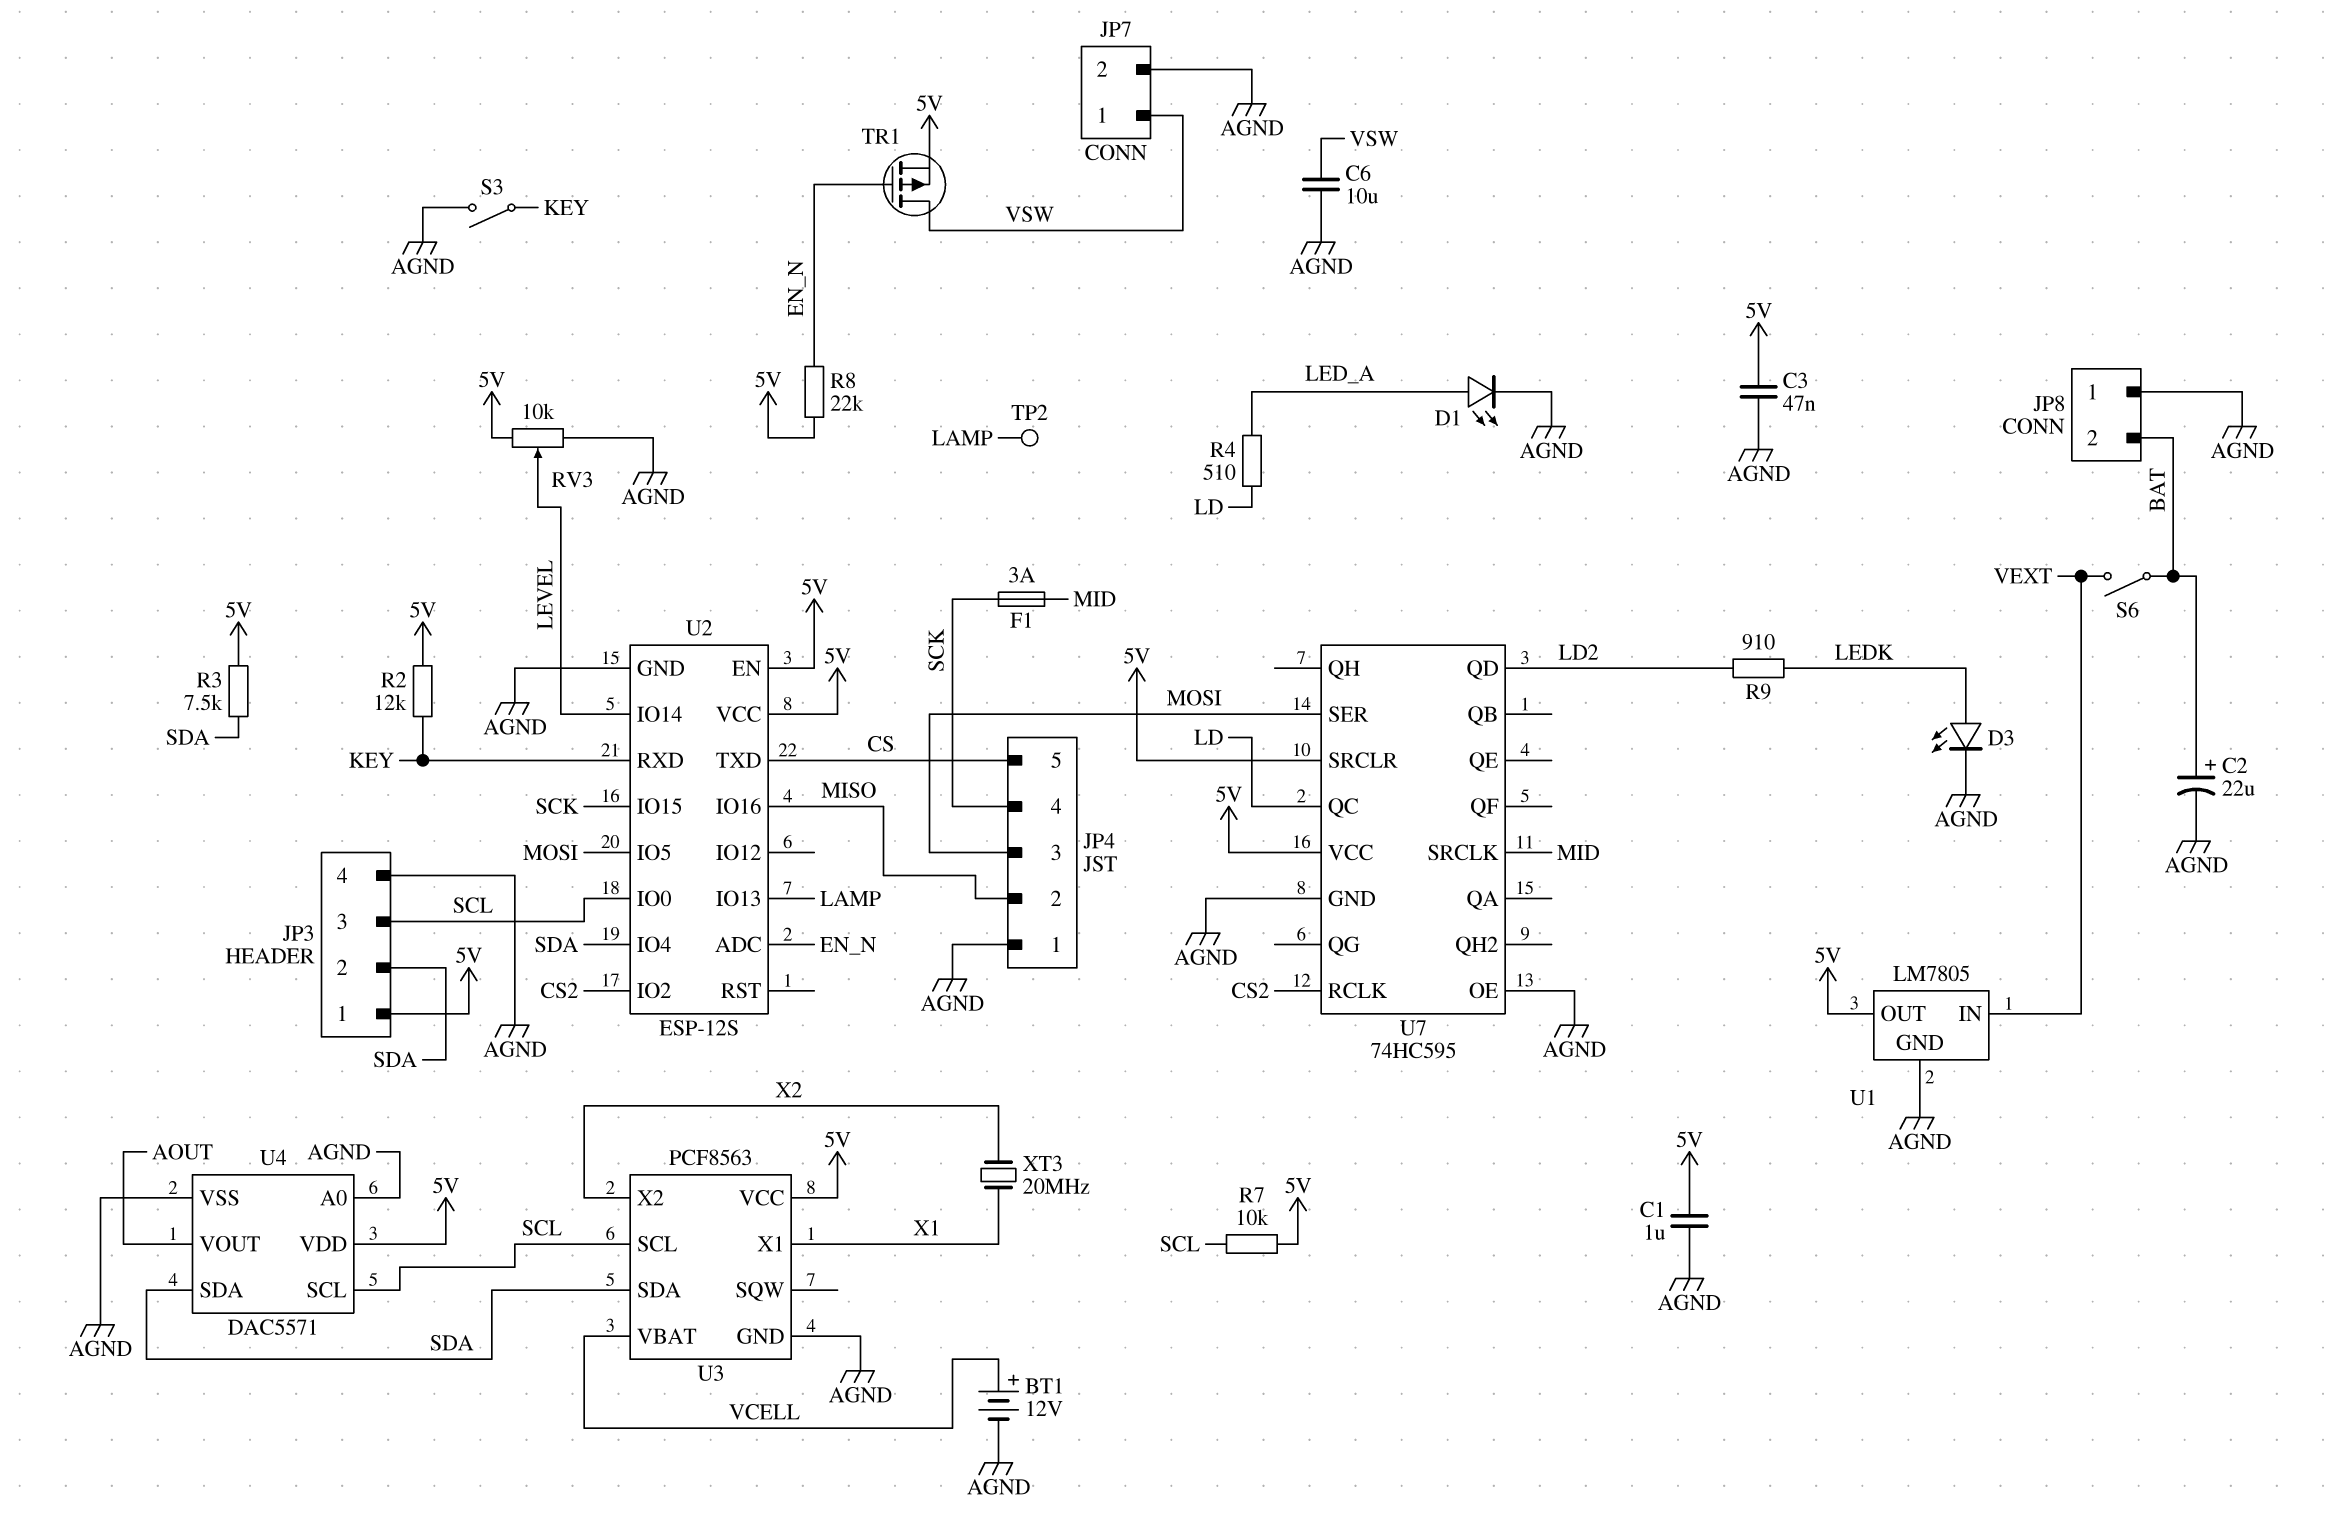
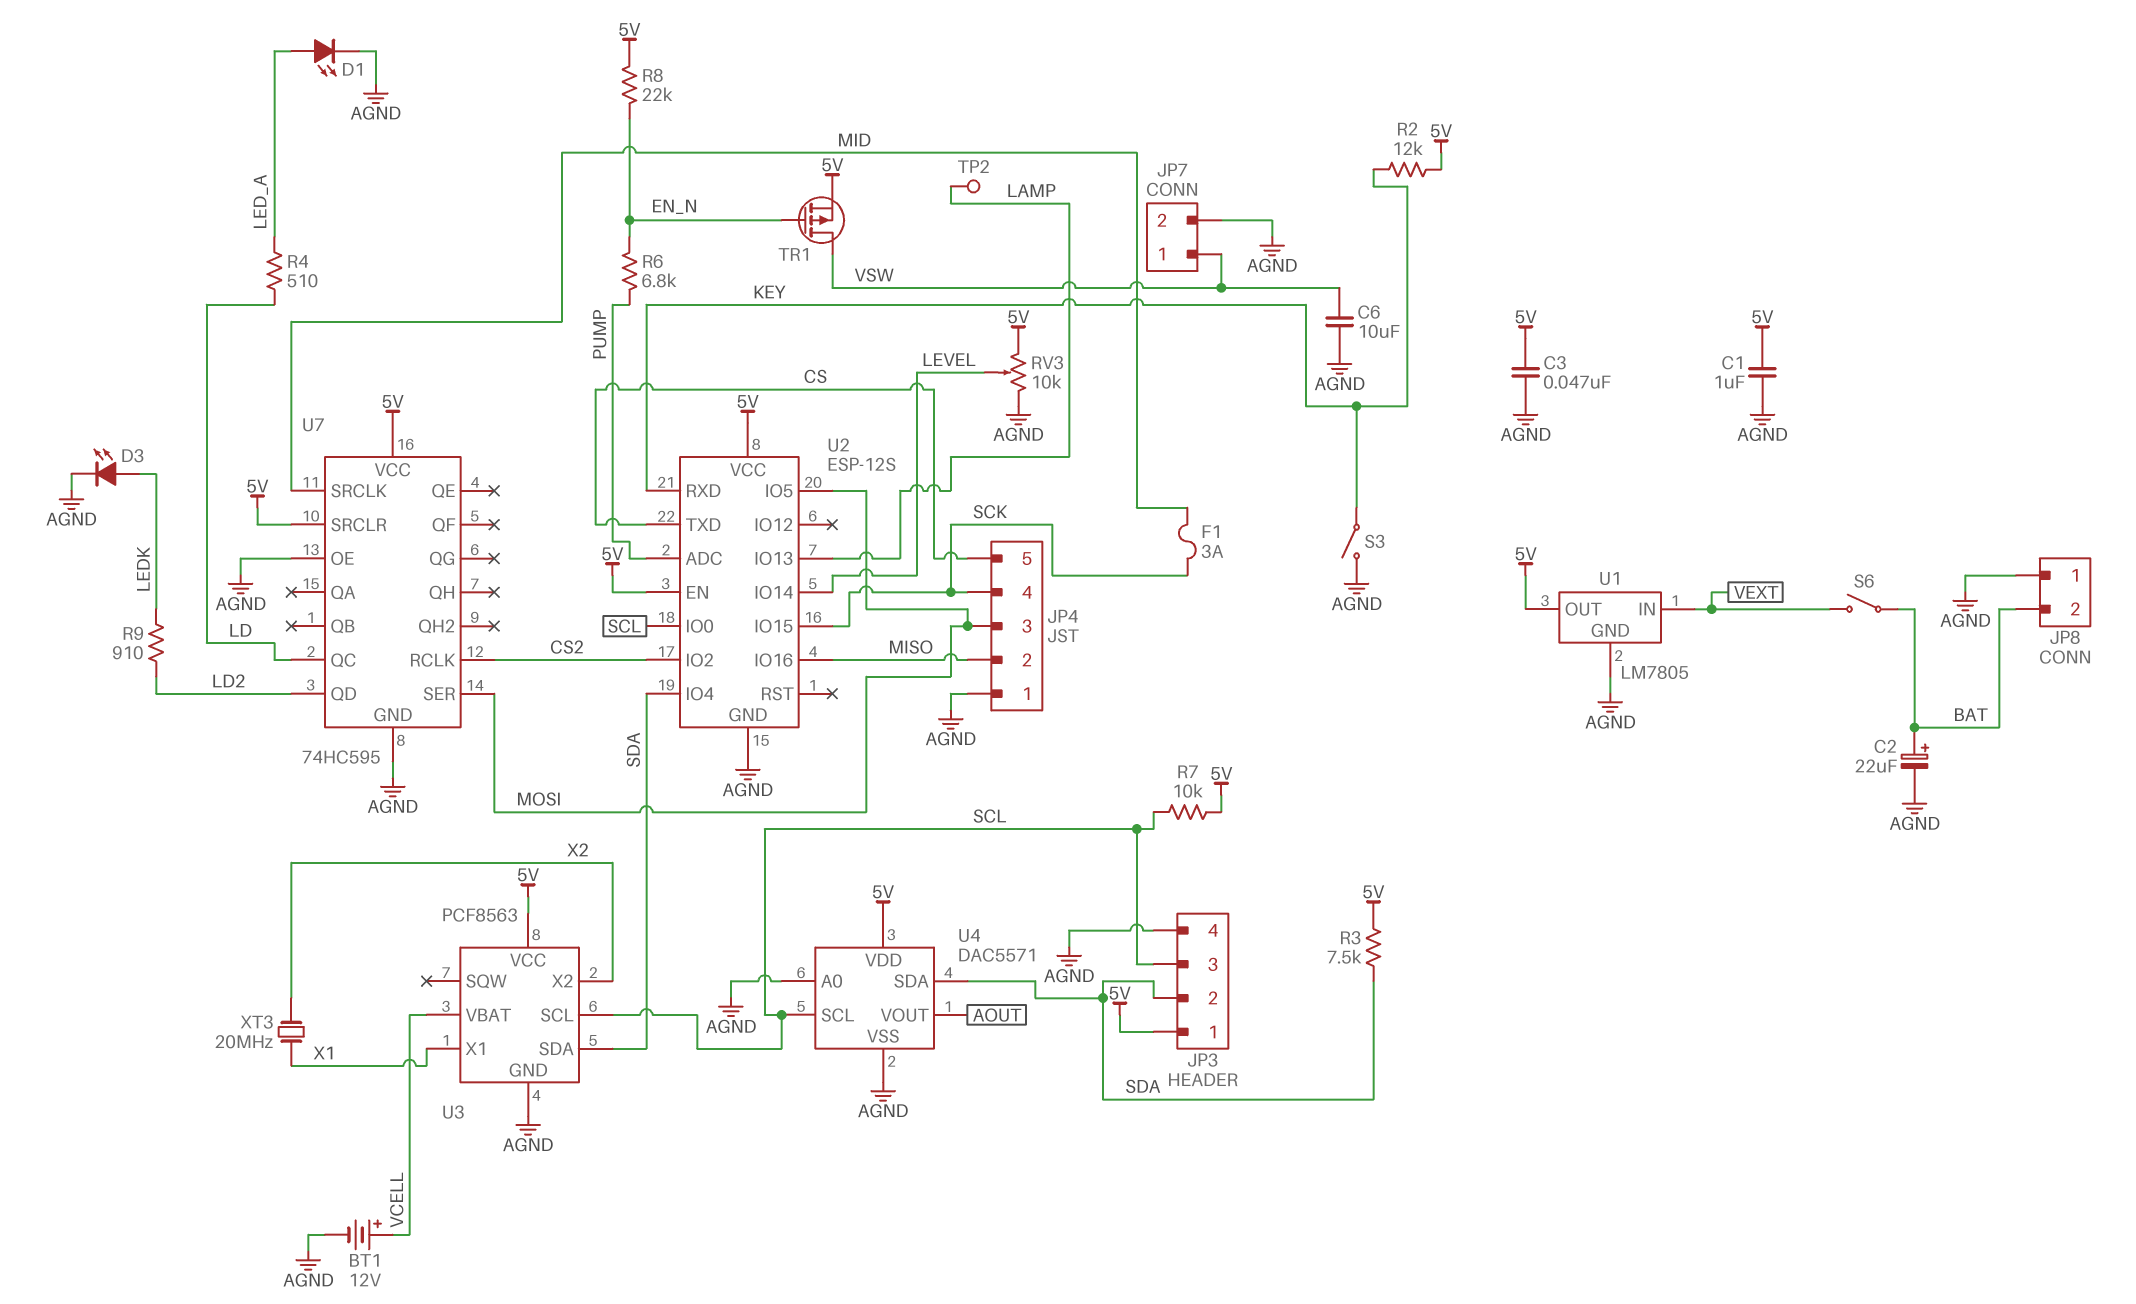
R6: none -> 6.8k (EN_N, PUMP)
U2 pin ADC: EN_N -> PUMP

